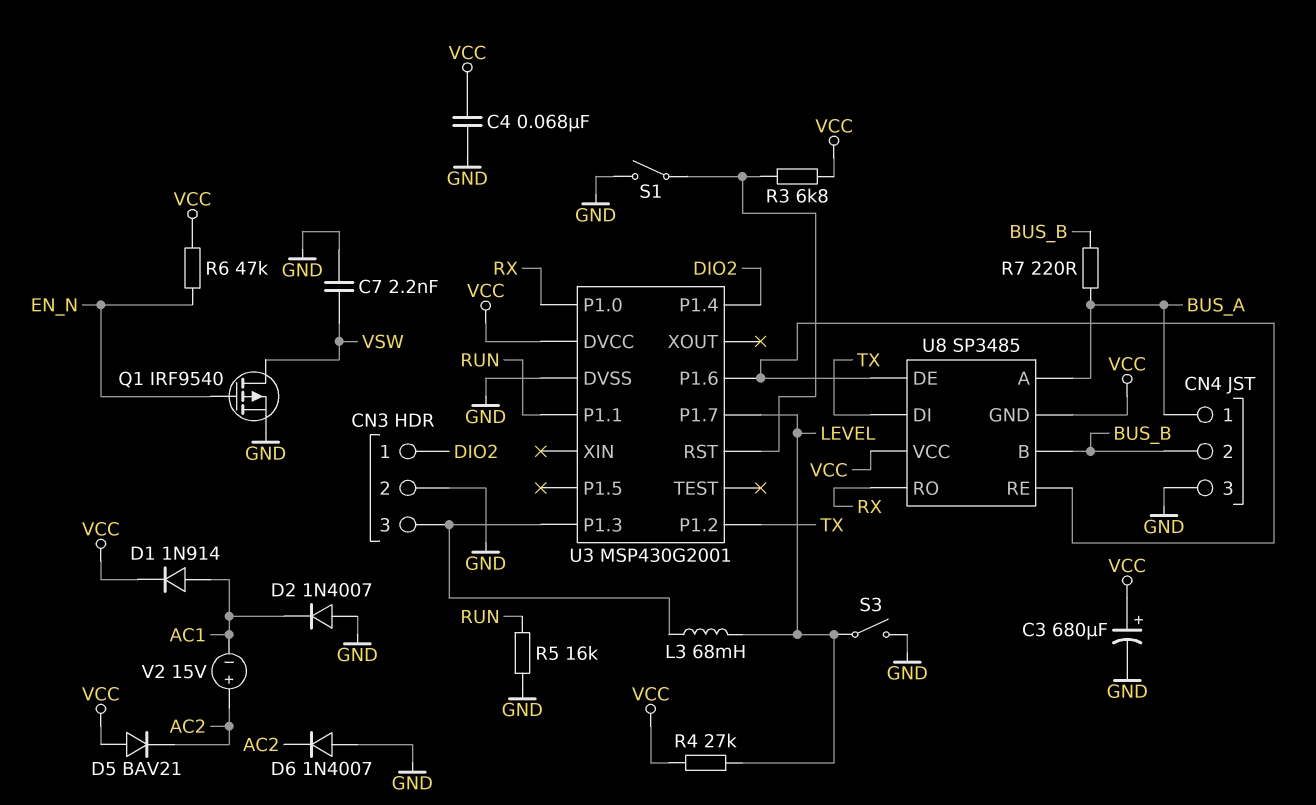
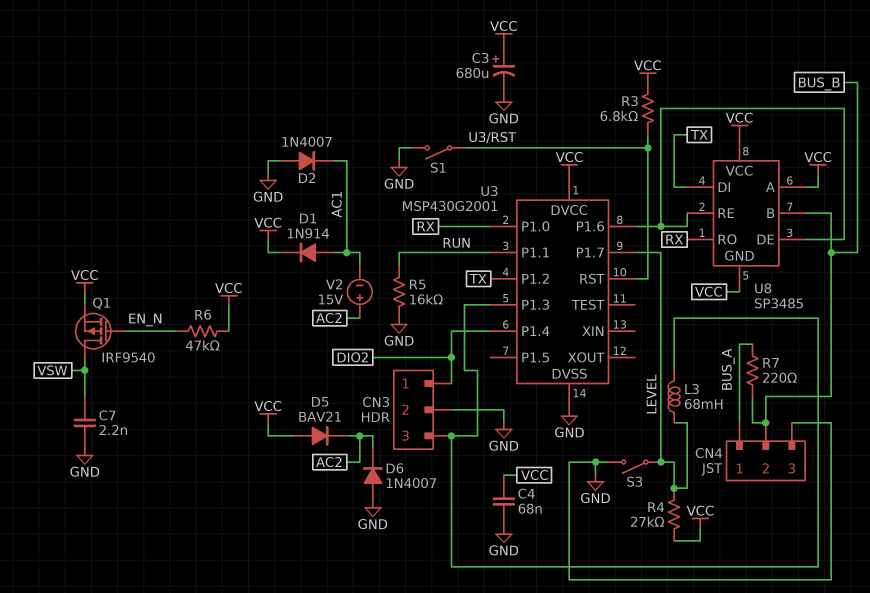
Q1: PMOS IRF9540 (G EN_N, D VSW, S GND) -> PMOS IRF9540 (G EN_N, D VSW, S VCC)
U8 pin A: BUS_A -> VCC

